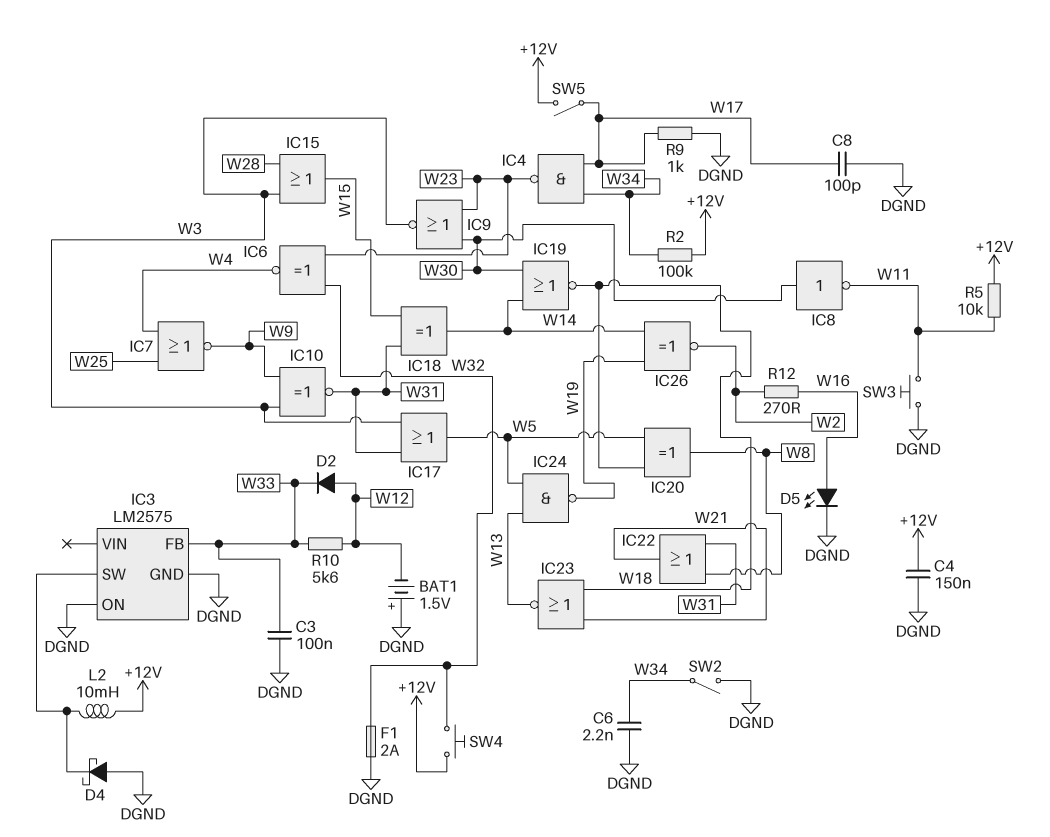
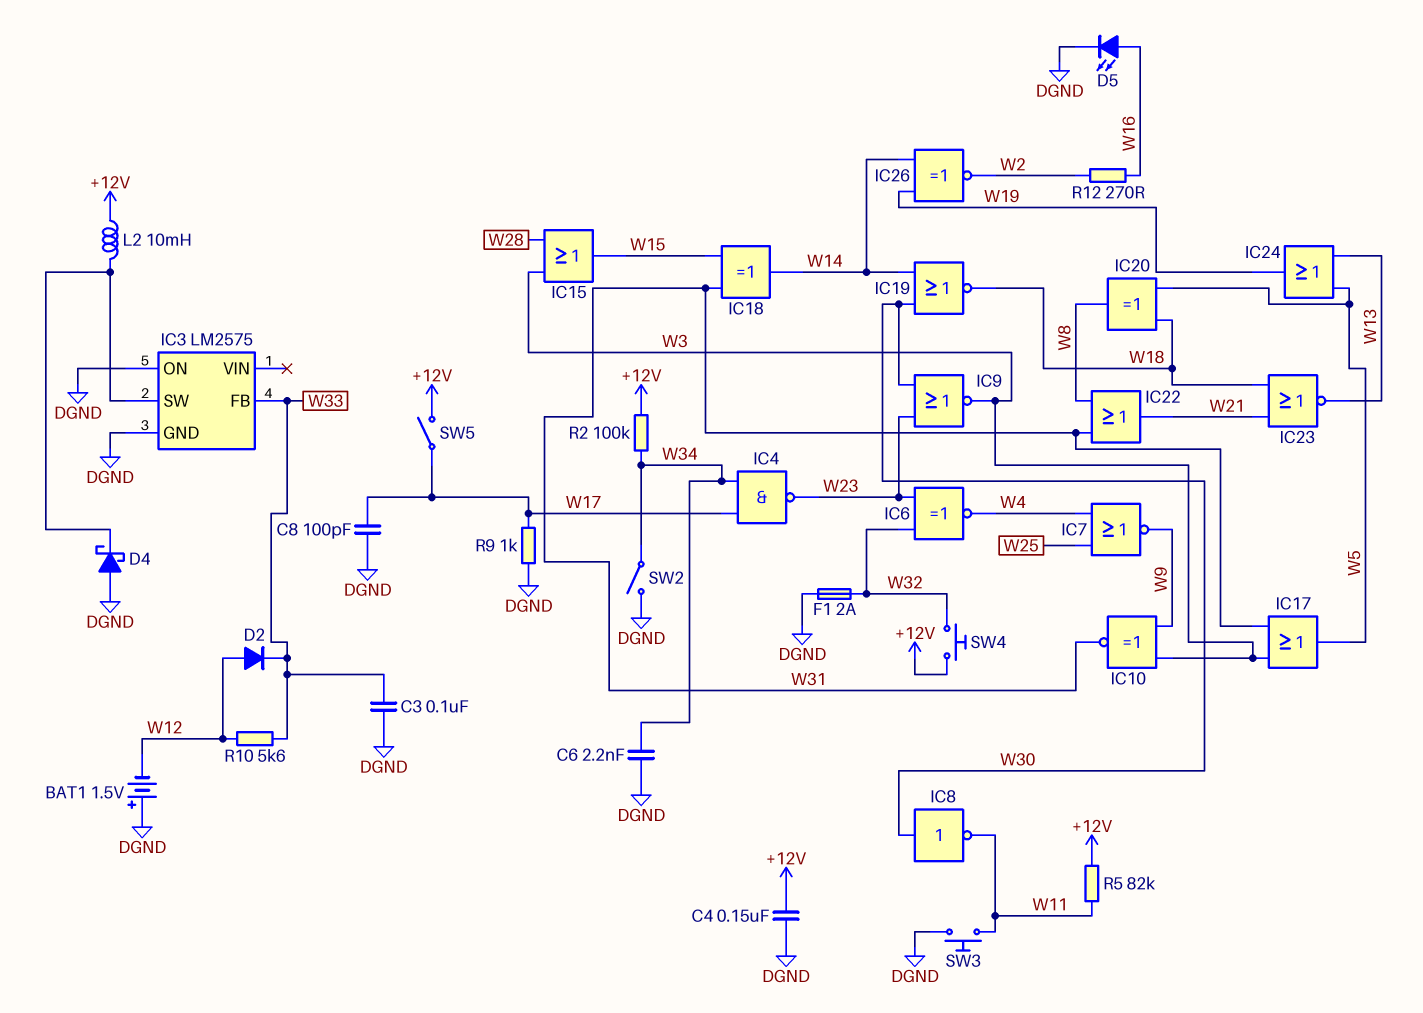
IC24: NAND (in W5, in W13, out W19) -> OR (in W5, in W13, out W19)
R5: 10k (+12V, W11) -> 82k (+12V, W11)

